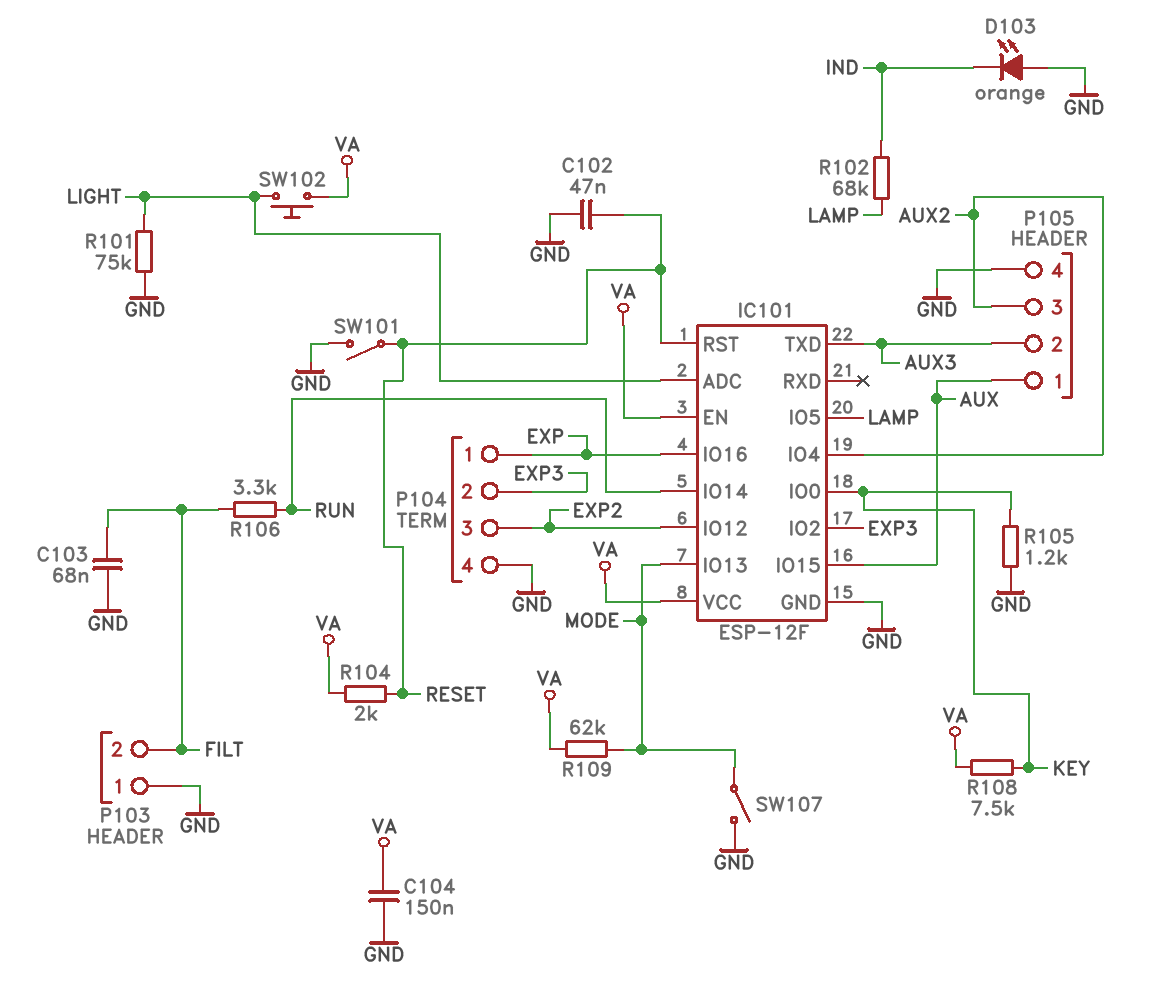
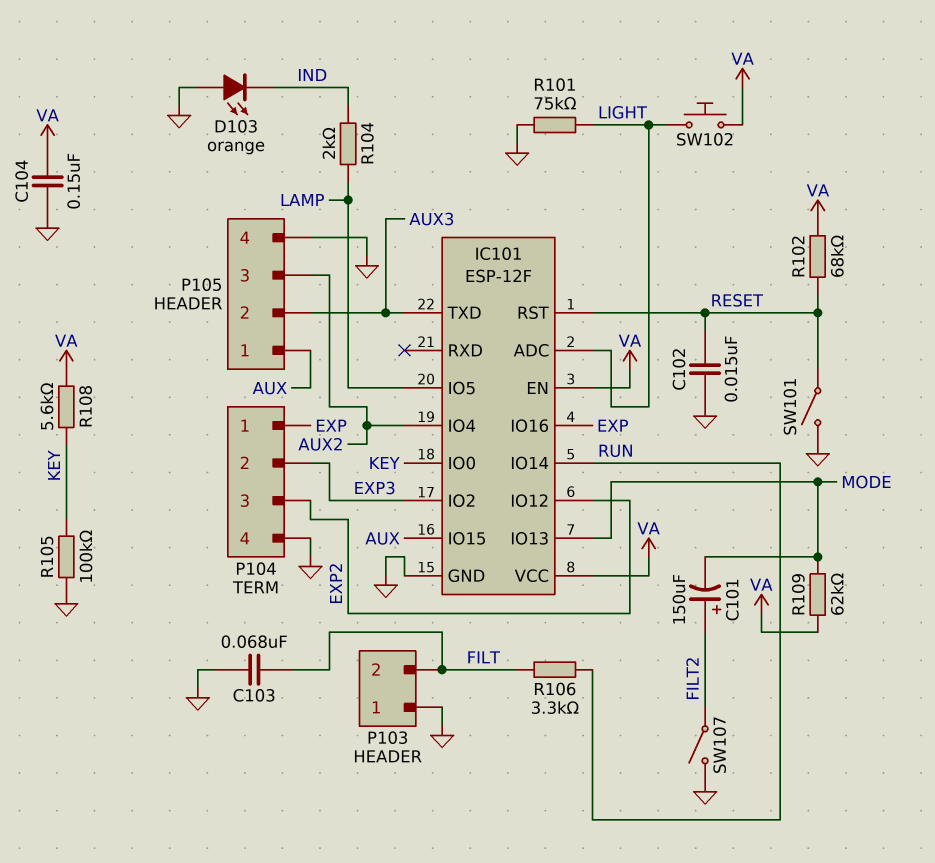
C101: none -> 150uF (plus FILT2, minus MODE)
C102: 47nF (GND, RESET) -> 15nF (GND, RESET)
R102: 68k (IND, LAMP) -> 68k (RESET, VA)
R104: 2k (RESET, VA) -> 2k (IND, LAMP)
R105: 1.2k (GND, KEY) -> 100k (GND, KEY)
R108: 7.5k (KEY, VA) -> 5.6k (KEY, VA)
SW107: switch (GND, MODE) -> switch (FILT2, GND)

